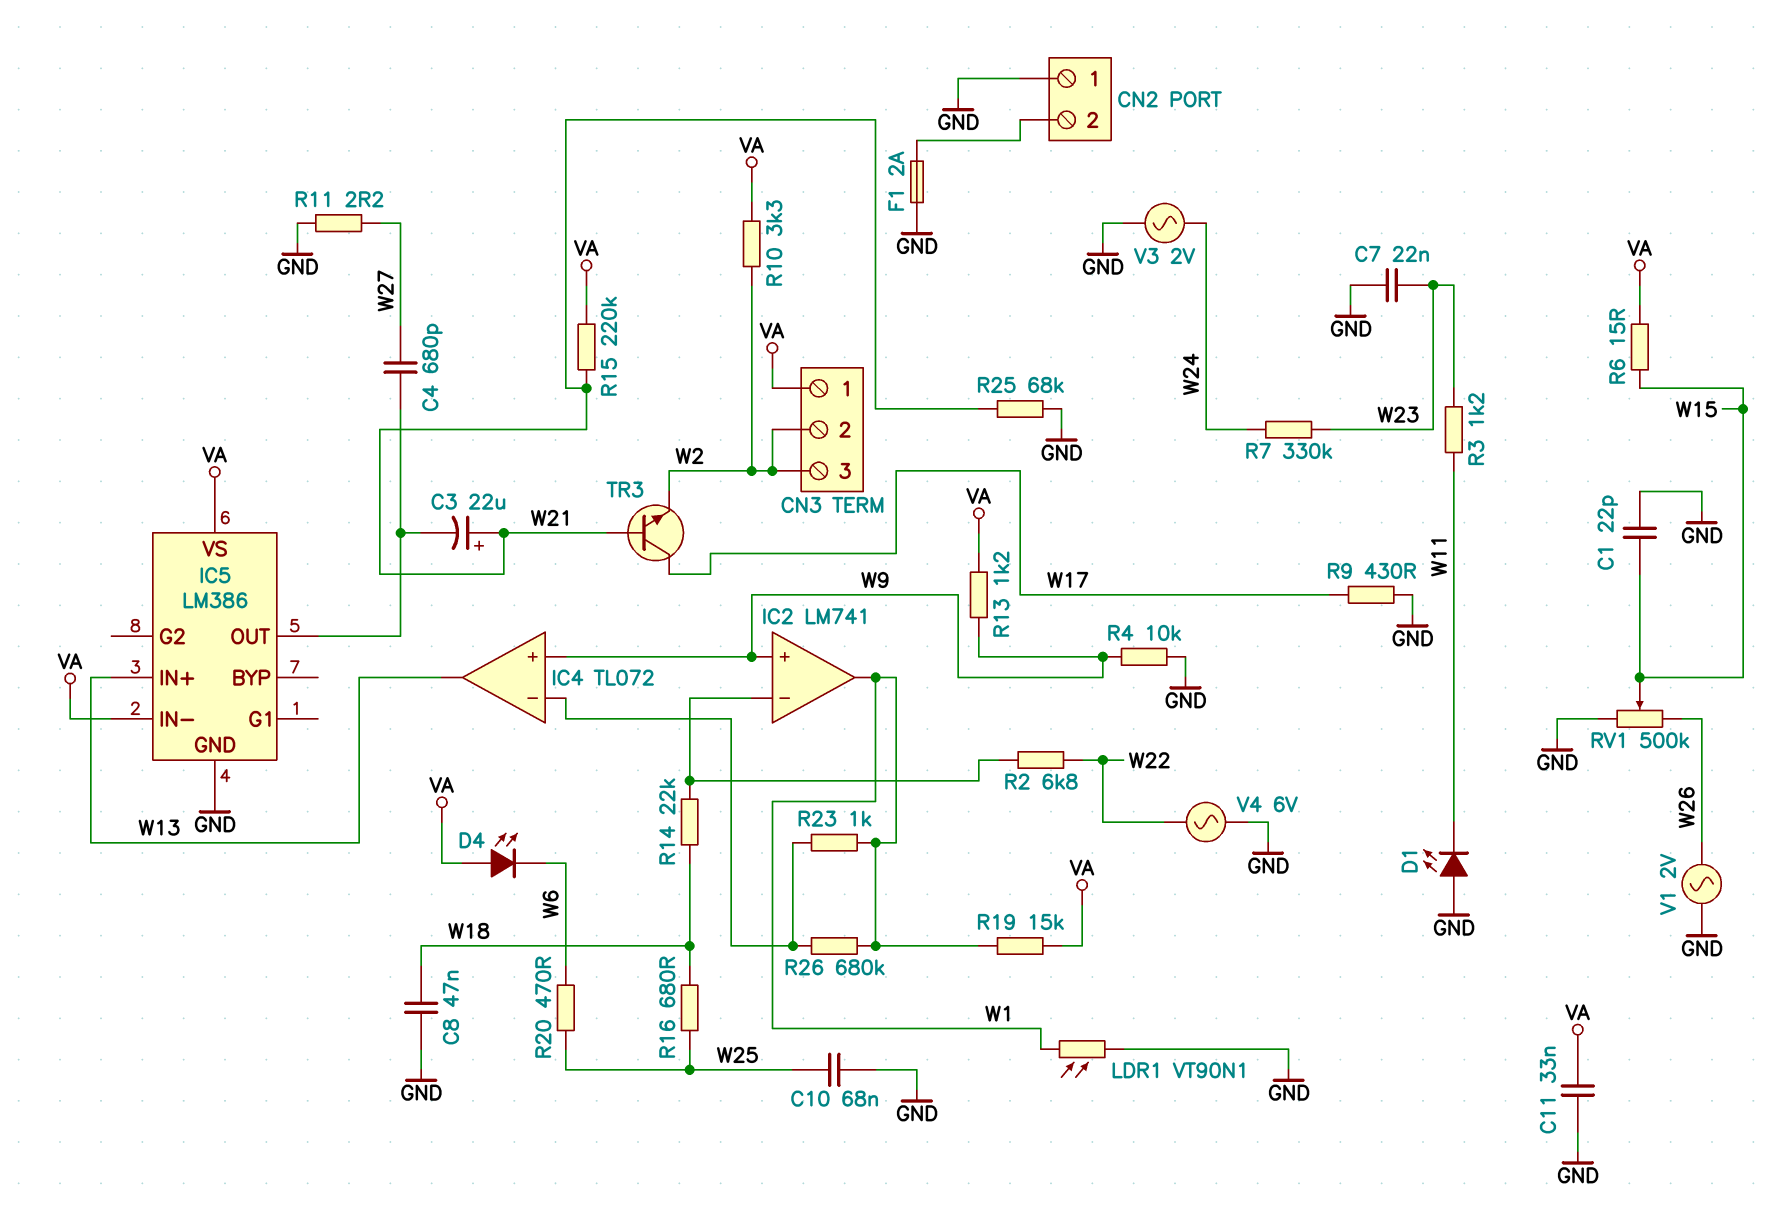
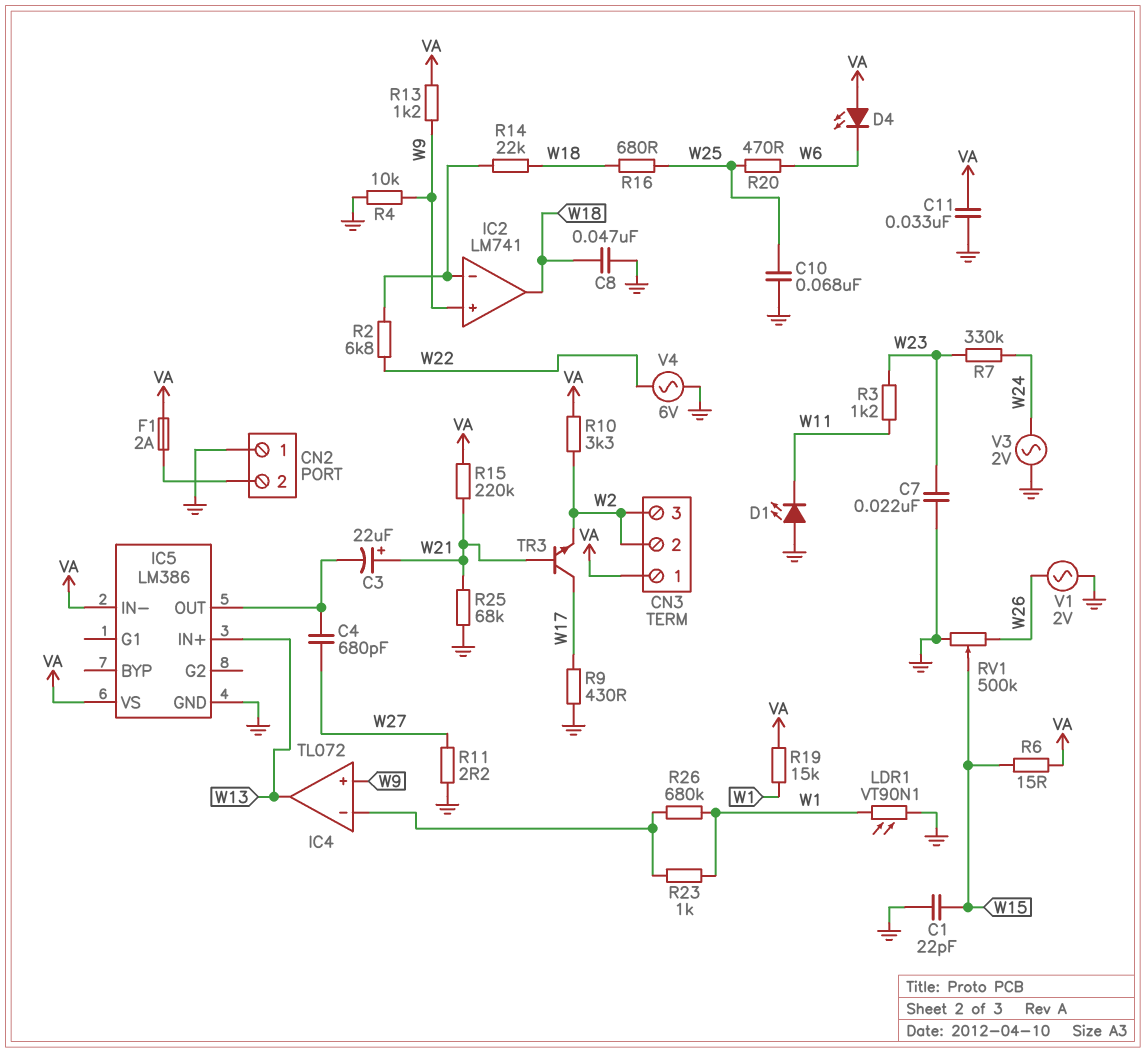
F1: 2A (CN2/2, GND) -> 2A (CN2/2, VA)
IC2 pin out: W1 -> W18

